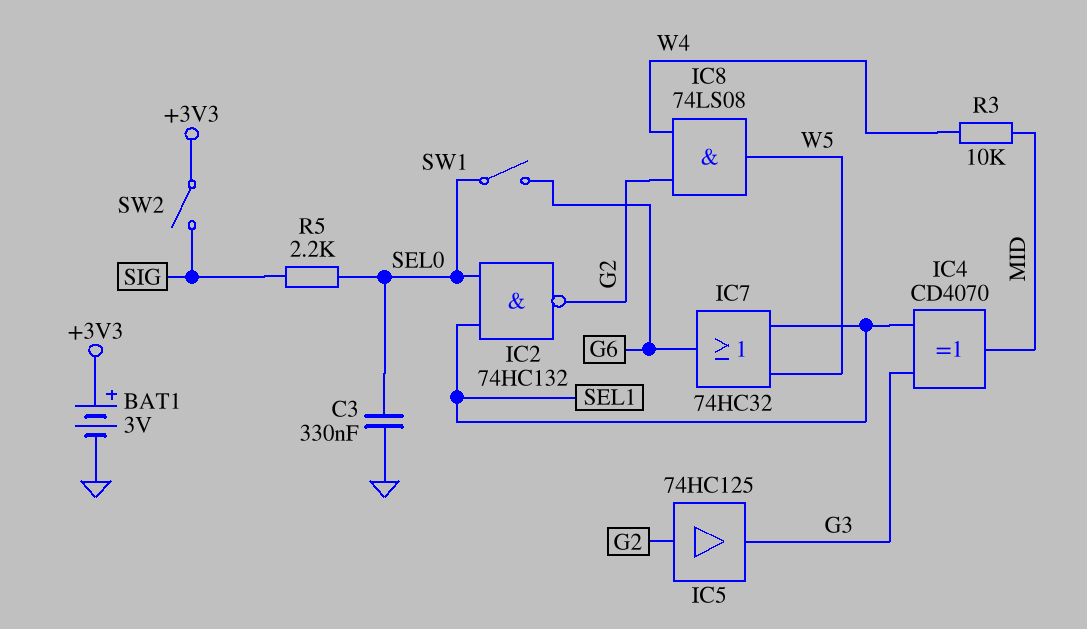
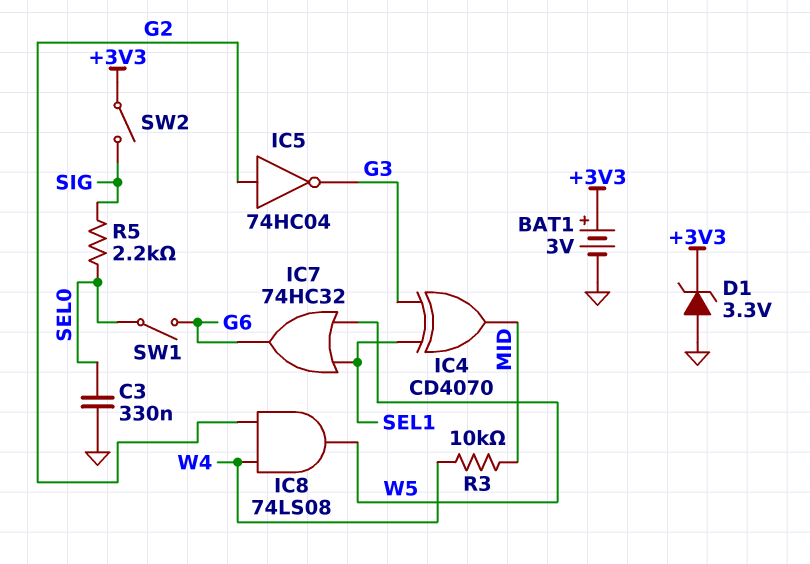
D1: none -> zener 3.3V (A GND, K +3V3)
IC2: NAND 74HC132 (in SEL0, in SEL1, out G2) -> none
IC5: buffer 74HC125 (in G2, out G3) -> NOT 74HC04 (in G2, out G3)

